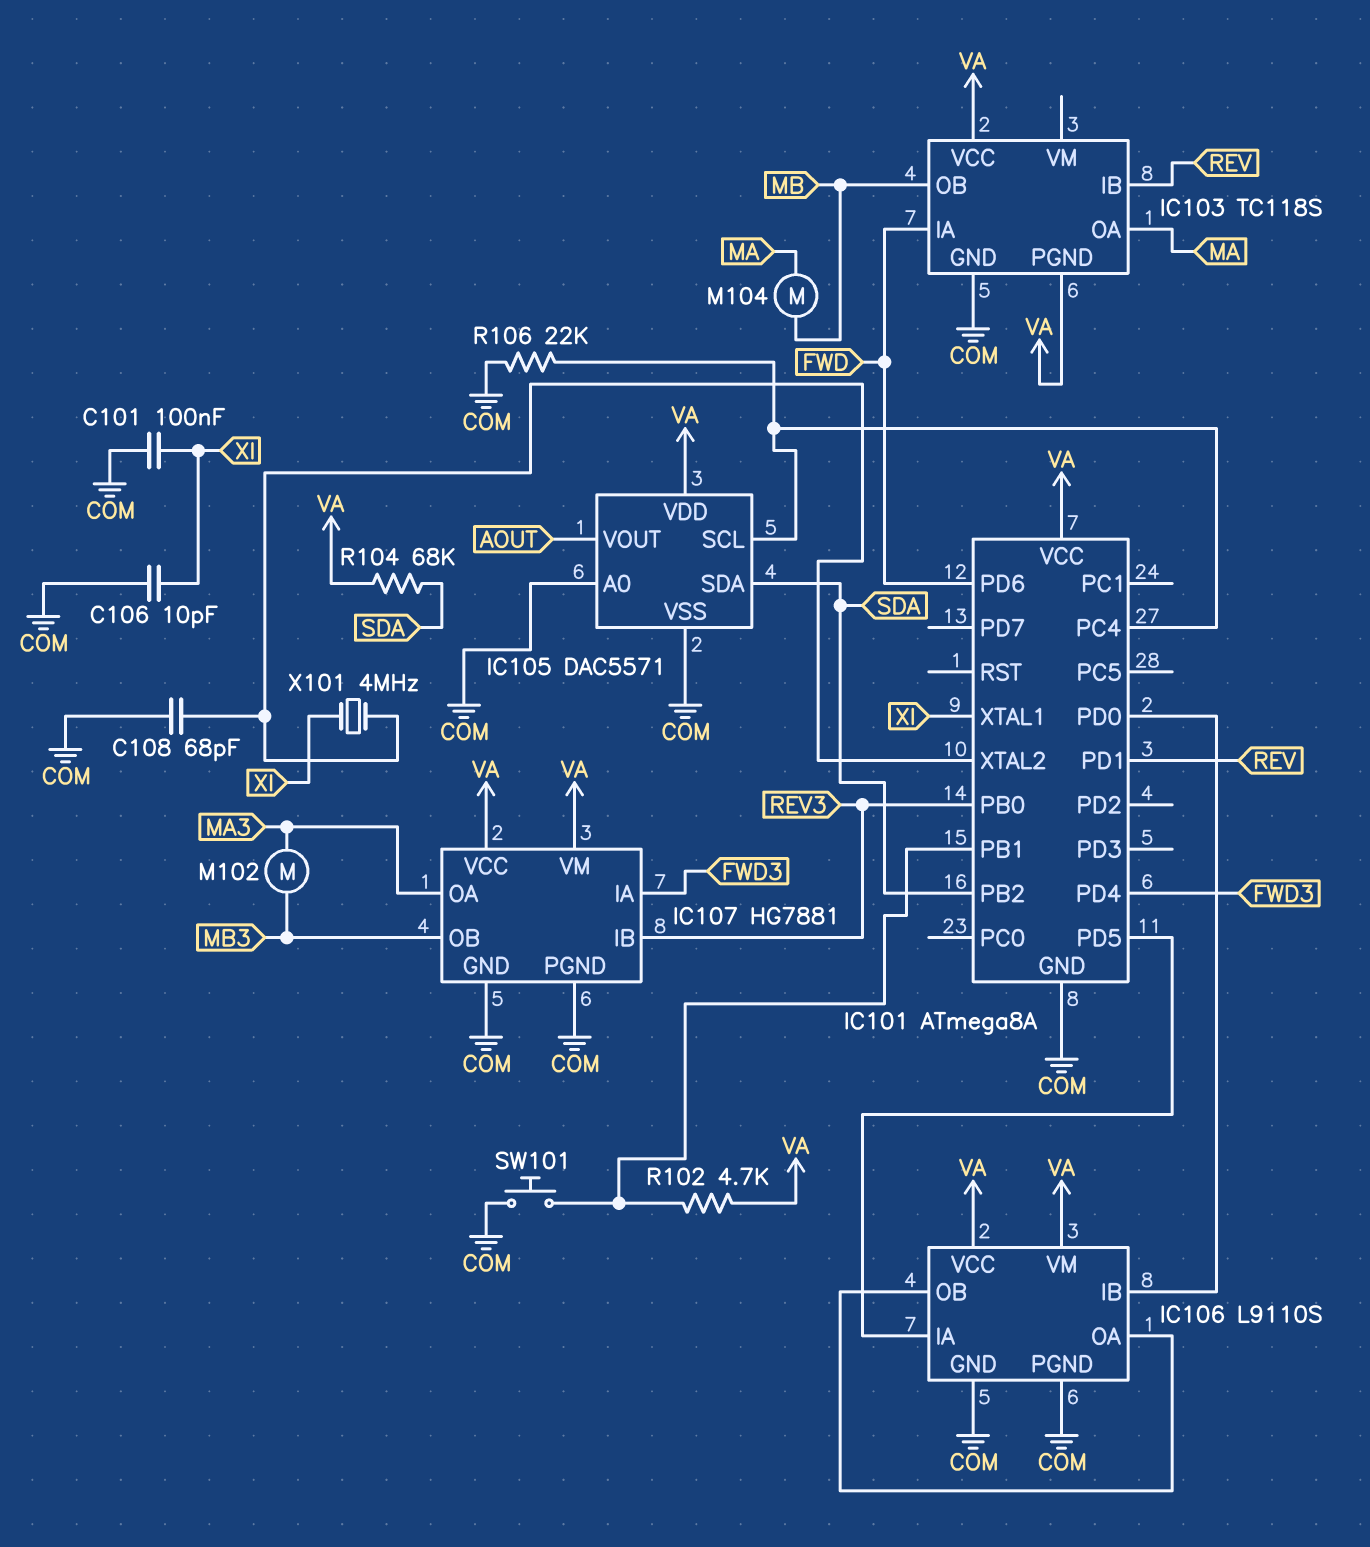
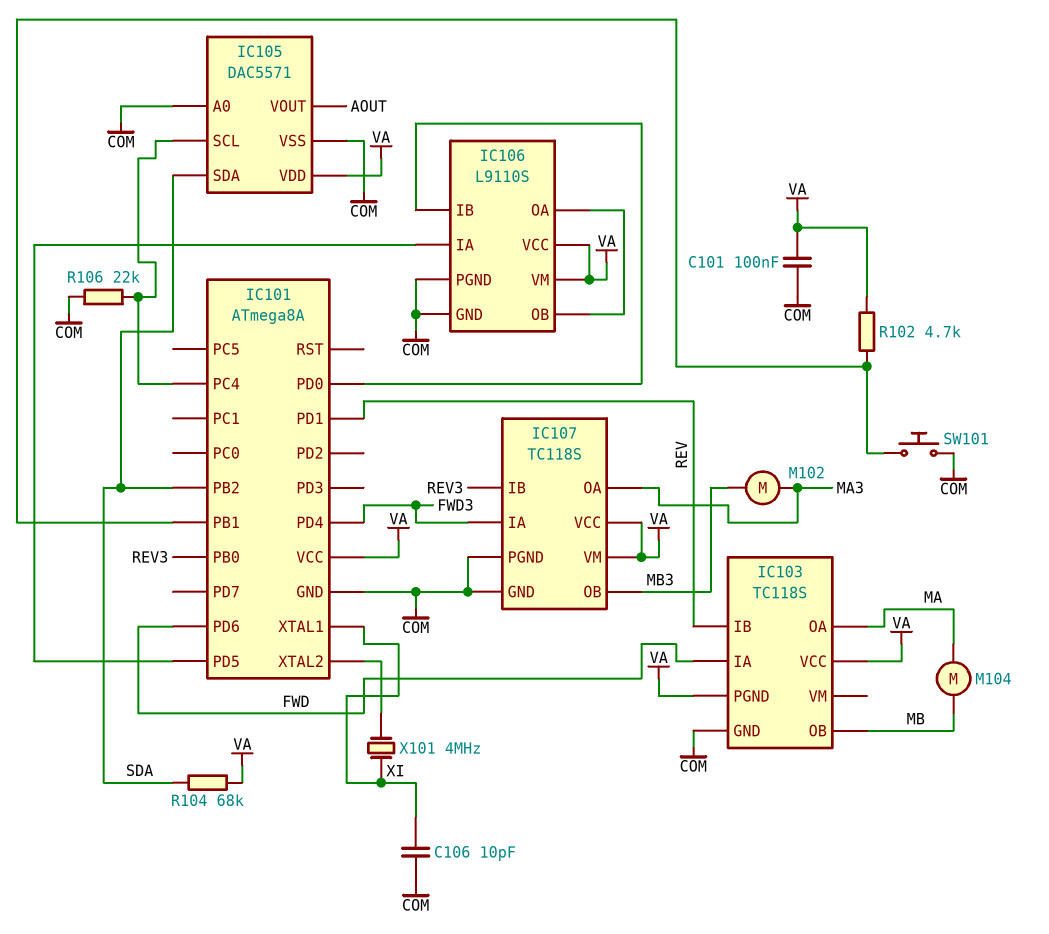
C101: 100nF (COM, XI) -> 100nF (COM, VA)
C108: 68pF (COM, IC101/XTAL2) -> none
IC107: HG7881 -> TC118S

